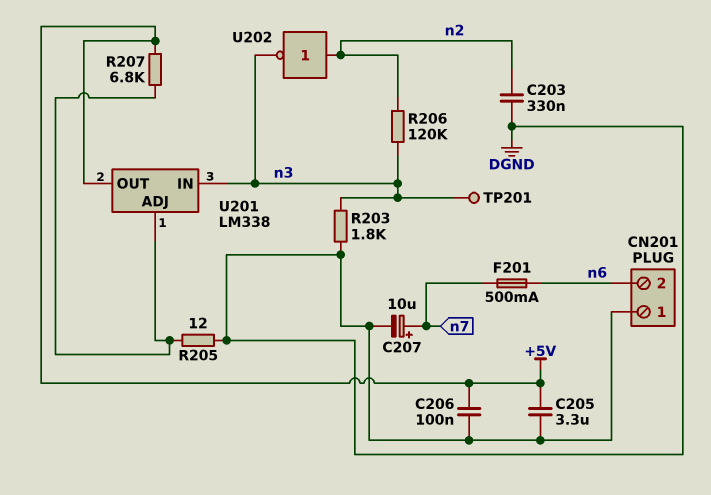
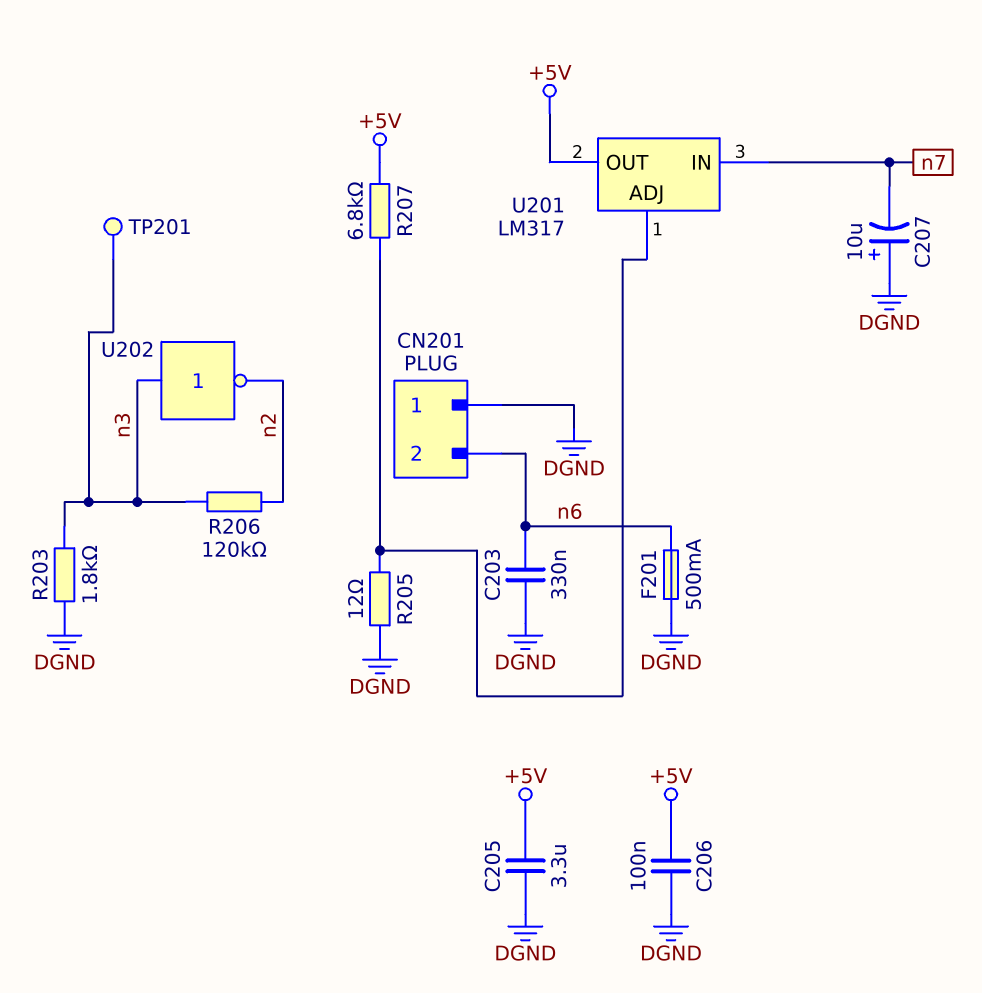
C203: 330nF (DGND, n2) -> 330nF (DGND, n6)
C207: 10uF (plus n7, minus DGND) -> 10uF (plus DGND, minus n7)
F201: 500mA (n6, n7) -> 500mA (DGND, n6)
U201: LM338 -> LM317
U201 pin IN: n3 -> n7
U202: NOT (in n2, out n3) -> NOT (in n3, out n2)

